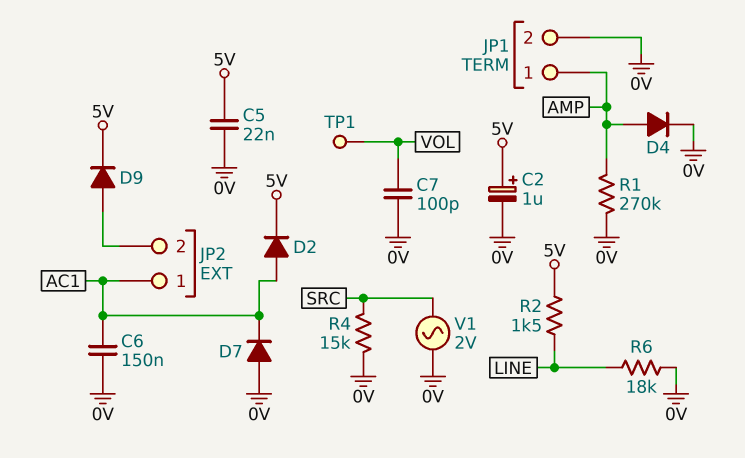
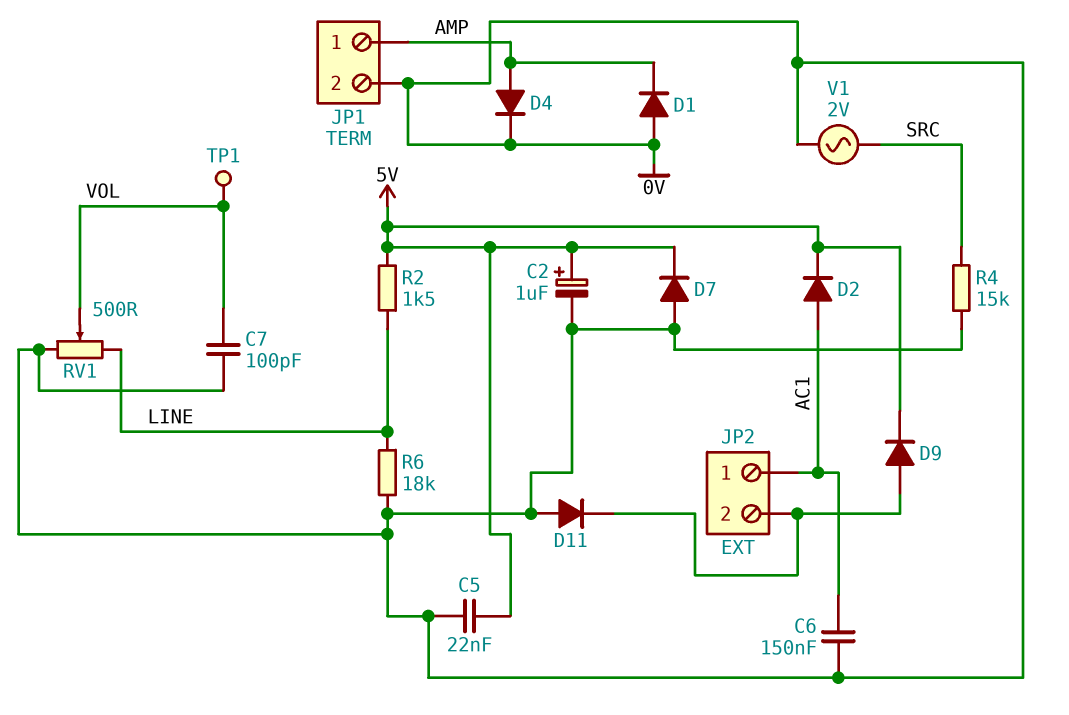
D1: none -> diode (A 0V, K AMP)
D7: diode (A 0V, K AC1) -> diode (A 0V, K 5V)
D11: none -> diode (A 0V, K JP2/2)
R1: 270k (0V, AMP) -> none
RV1: none -> 500 (0V, LINE, wiper VOL)

